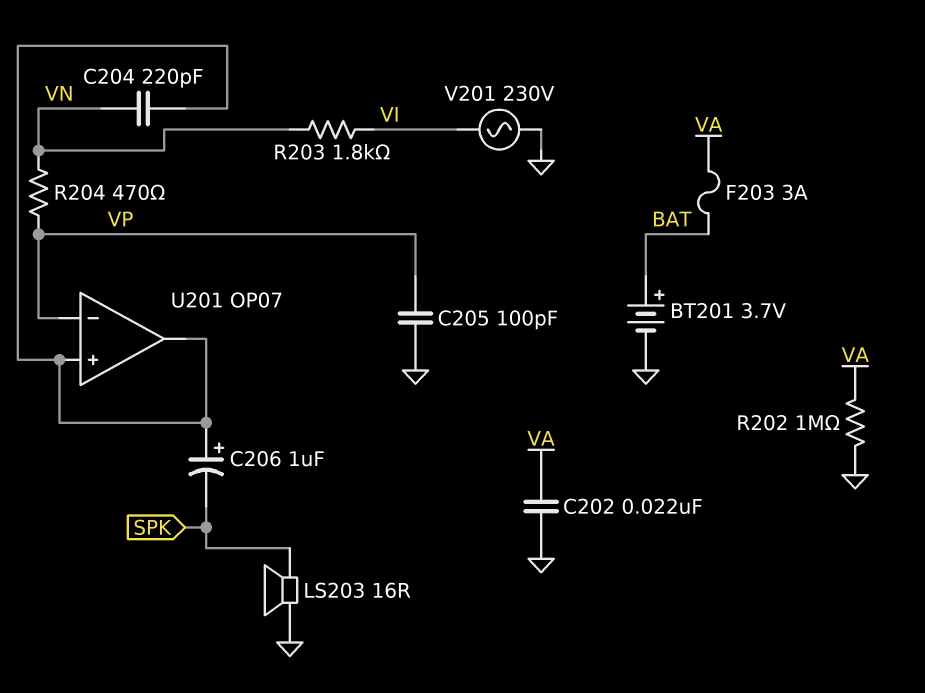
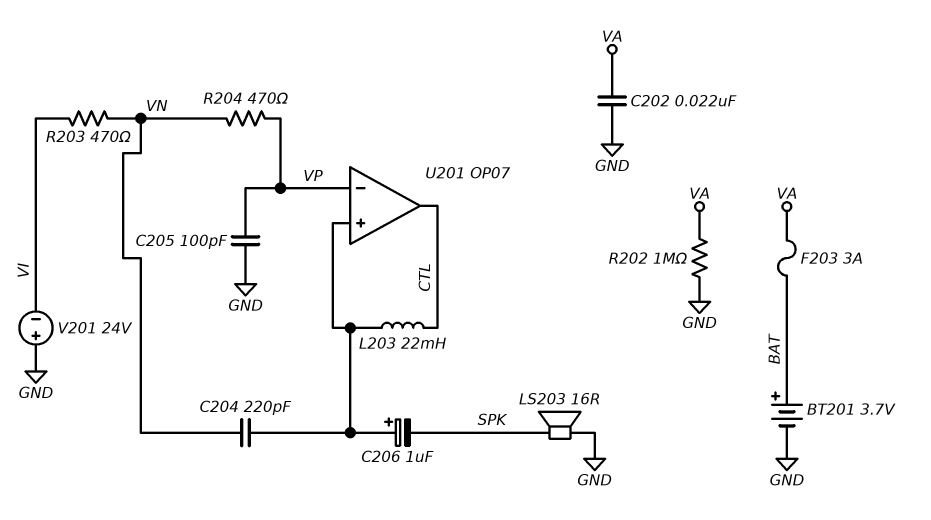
L203: none -> 22mH (CTL, U201/in+)
R203: 1.8k (VI, VN) -> 470 (VI, VN)
U201 pin out: U201/in+ -> CTL
V201: AC 230V (GND, VI) -> 24V (plus GND, minus VI)

